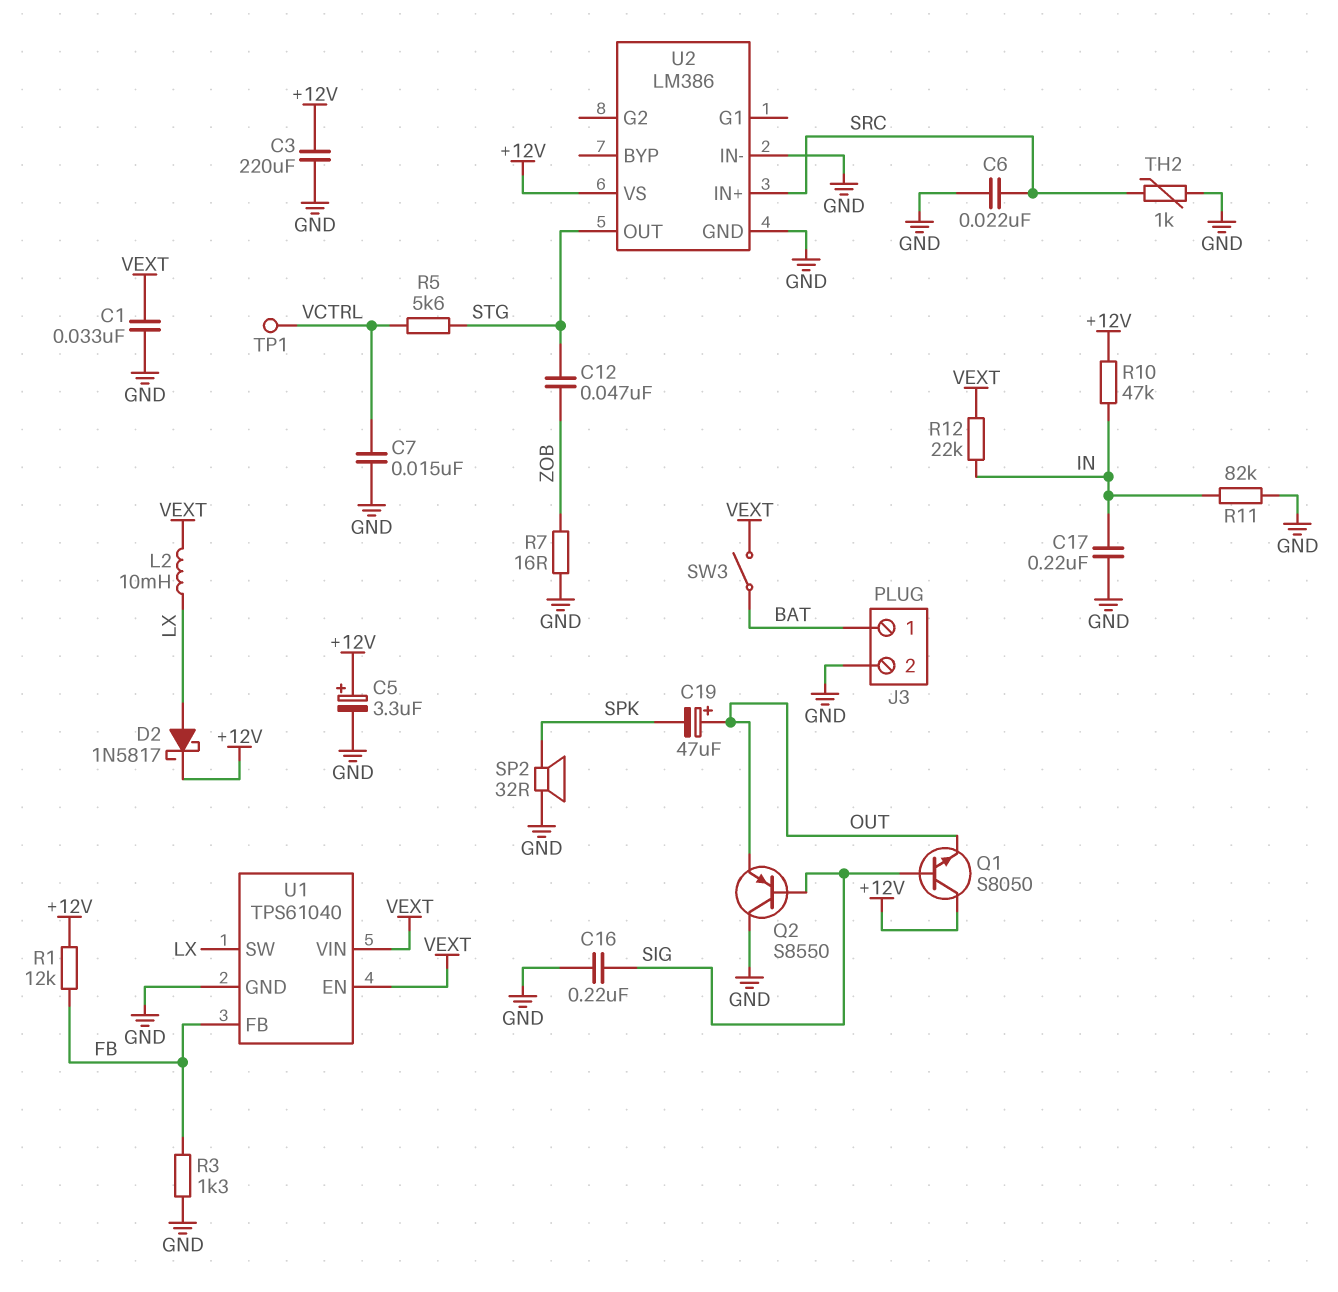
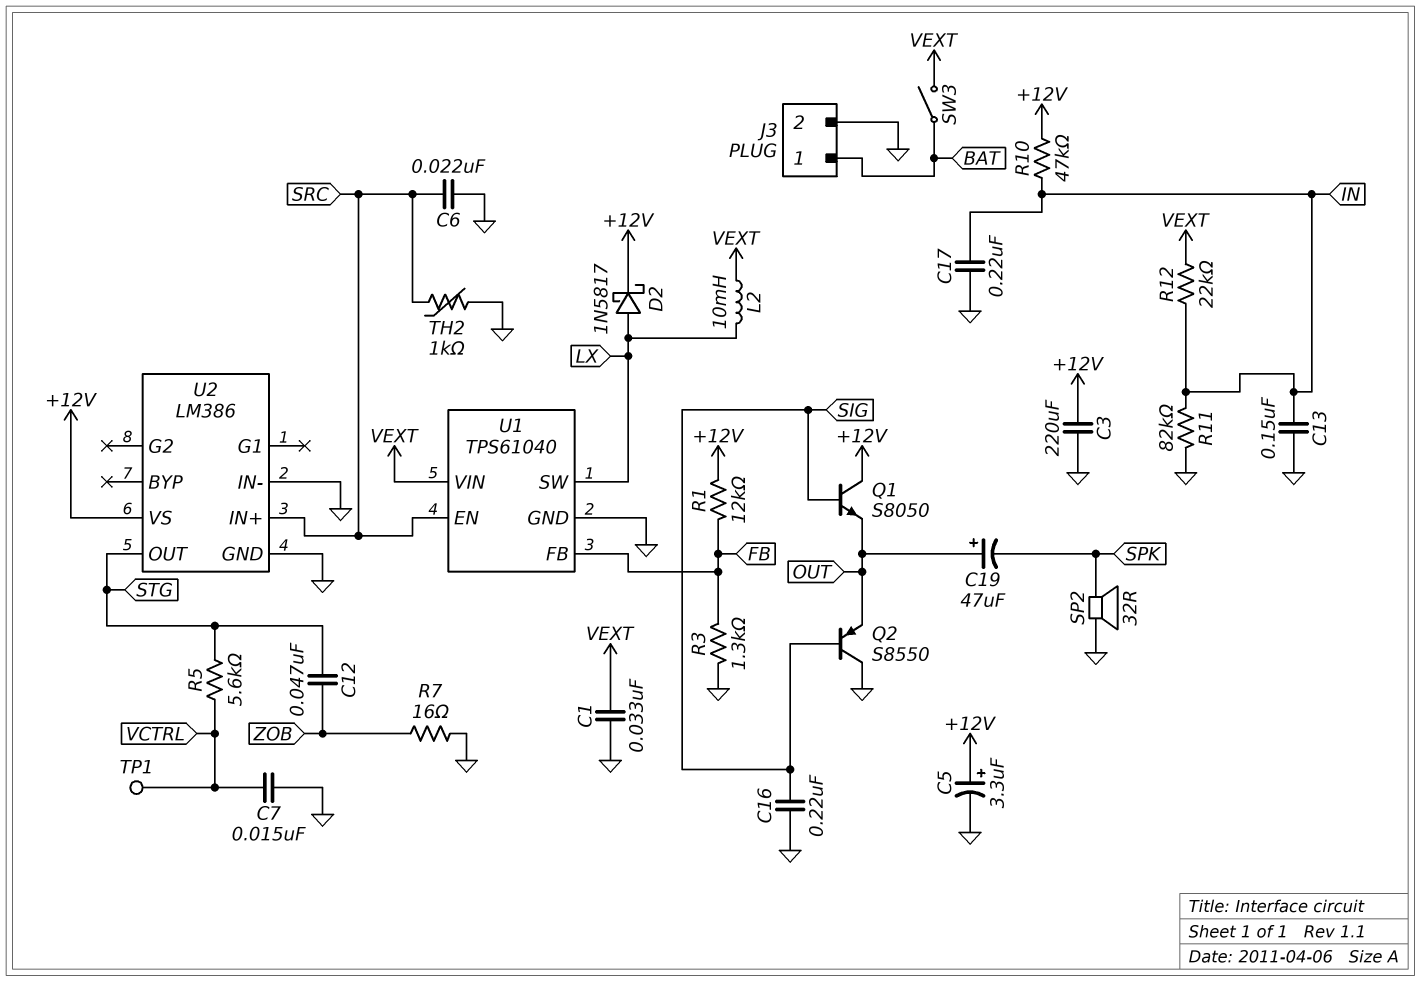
C13: none -> 150nF (GND, IN)
U1 pin EN: VEXT -> SRC

